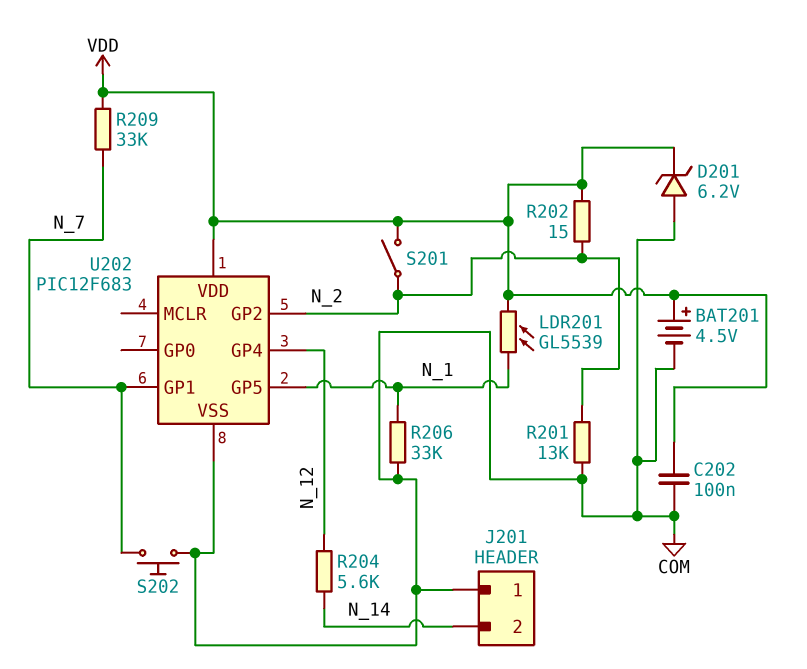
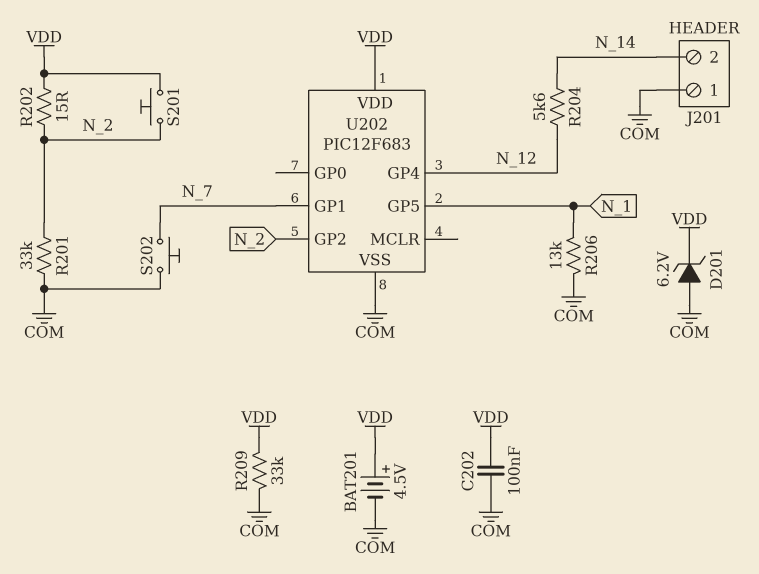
LDR201: GL5539 (N_1, VDD) -> none
R201: 13k (COM, N_2) -> 33k (COM, N_2)
R206: 33k (COM, N_1) -> 13k (COM, N_1)
R209: 33k (N_7, VDD) -> 33k (COM, VDD)
S201: switch (N_2, VDD) -> button (N_2, VDD)

